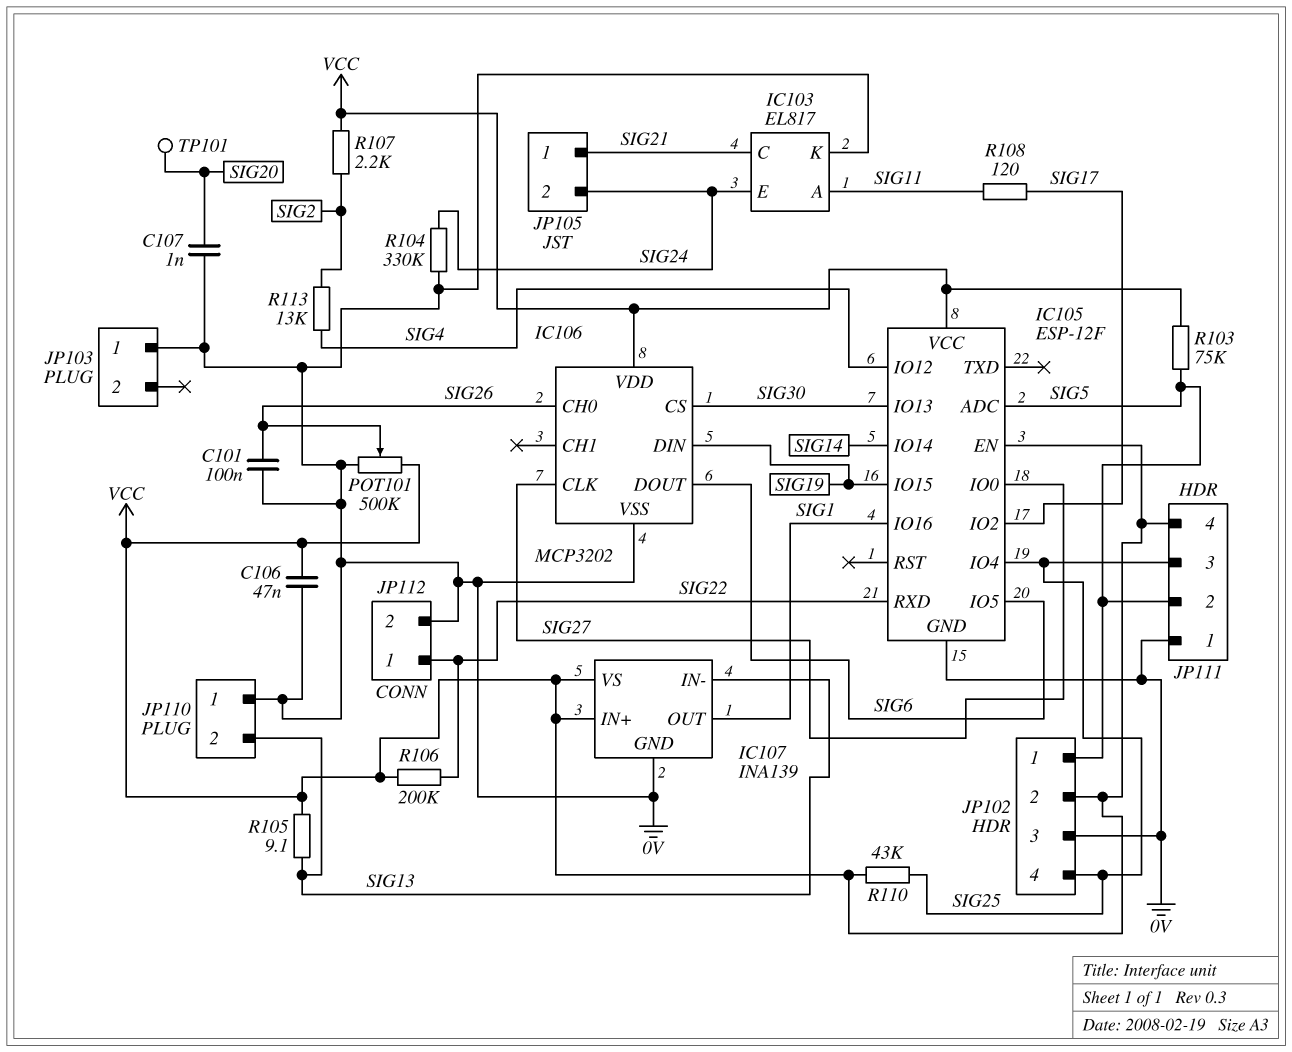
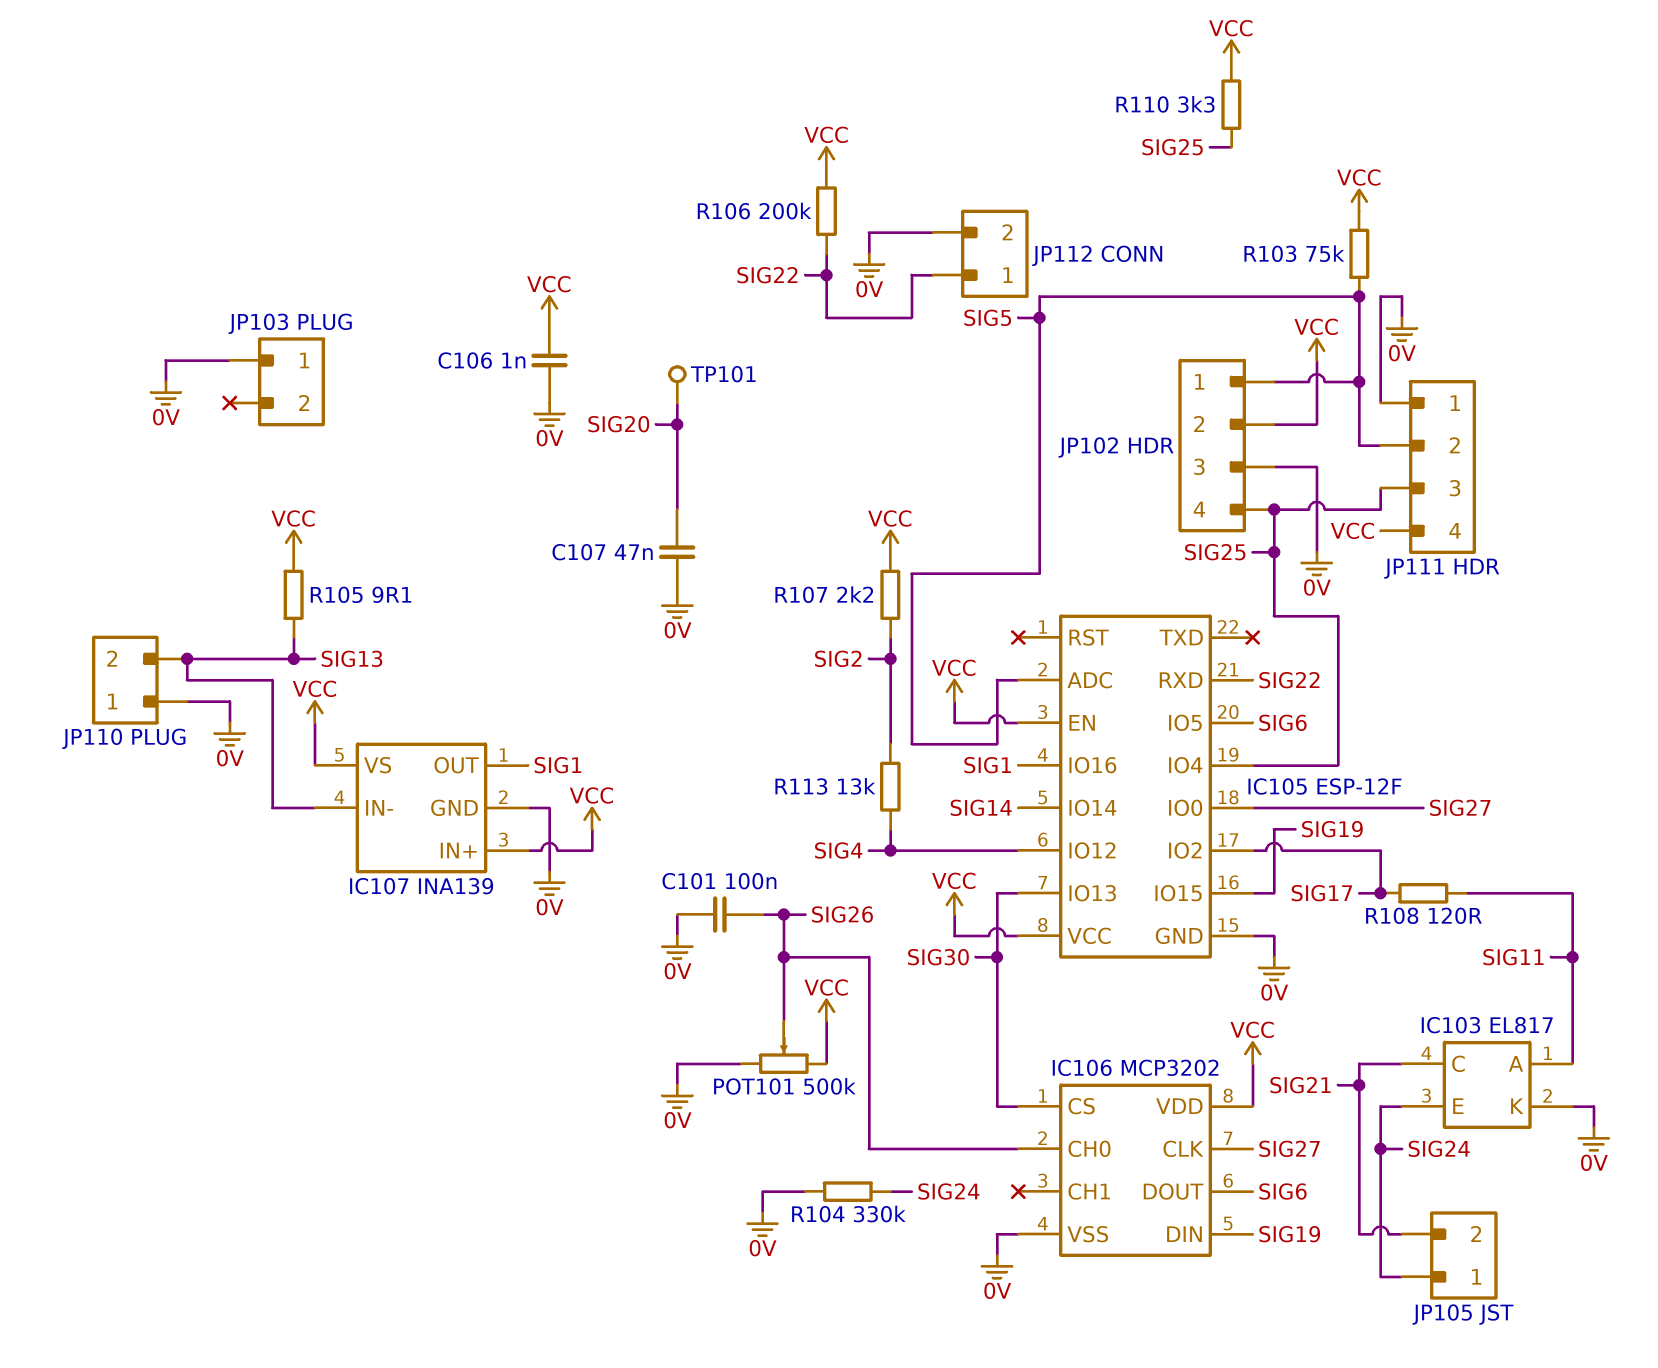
C106: 47nF (0V, VCC) -> 1nF (0V, VCC)
C107: 1nF (0V, SIG20) -> 47nF (0V, SIG20)
JP105 pin 1: SIG21 -> SIG24
JP105 pin 2: SIG24 -> SIG21
R110: 43k (SIG25, VCC) -> 3.3k (SIG25, VCC)

